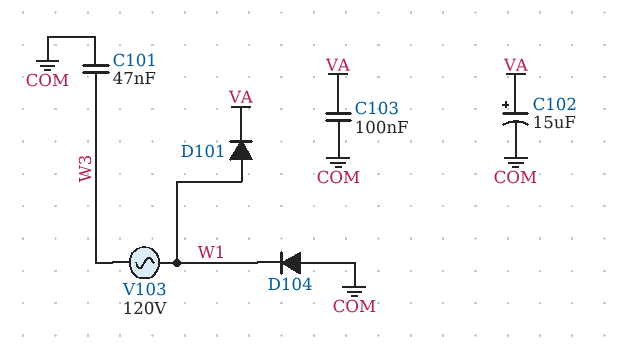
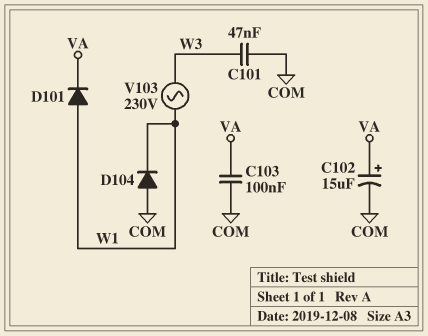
V103: AC 120V (W1, W3) -> AC 230V (W1, W3)

